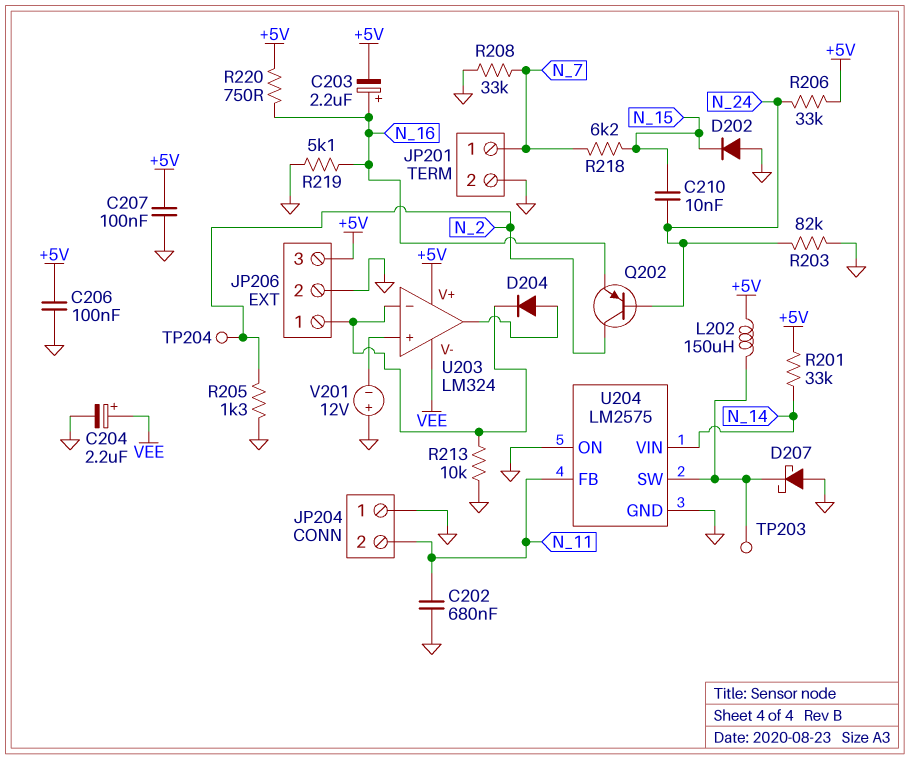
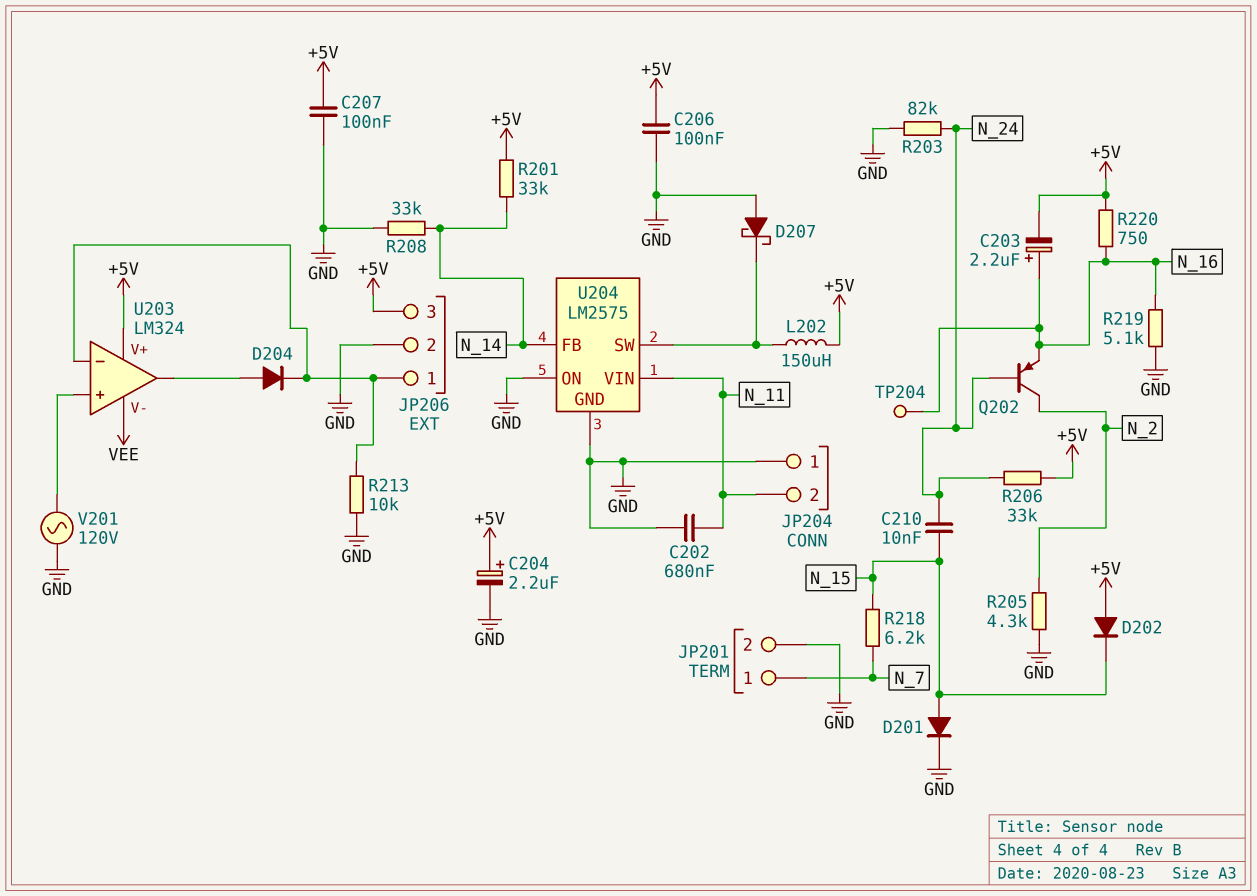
C204: 2.2uF (plus VEE, minus GND) -> 2.2uF (plus +5V, minus GND)
D201: none -> diode (A N_15, K GND)
D202: diode (A GND, K N_15) -> diode (A +5V, K N_15)
R205: 1.3k (GND, N_2) -> 4.3k (GND, N_2)
R208: 33k (GND, N_7) -> 33k (GND, N_14)
TP203: test point (U204/SW) -> none
TP204: test point (N_2) -> test point (N_16)
U204 pin FB: N_11 -> N_14
U204 pin VIN: N_14 -> N_11
V201: 12V (plus GND, minus U203/in+) -> AC 120V (GND, U203/in+)

